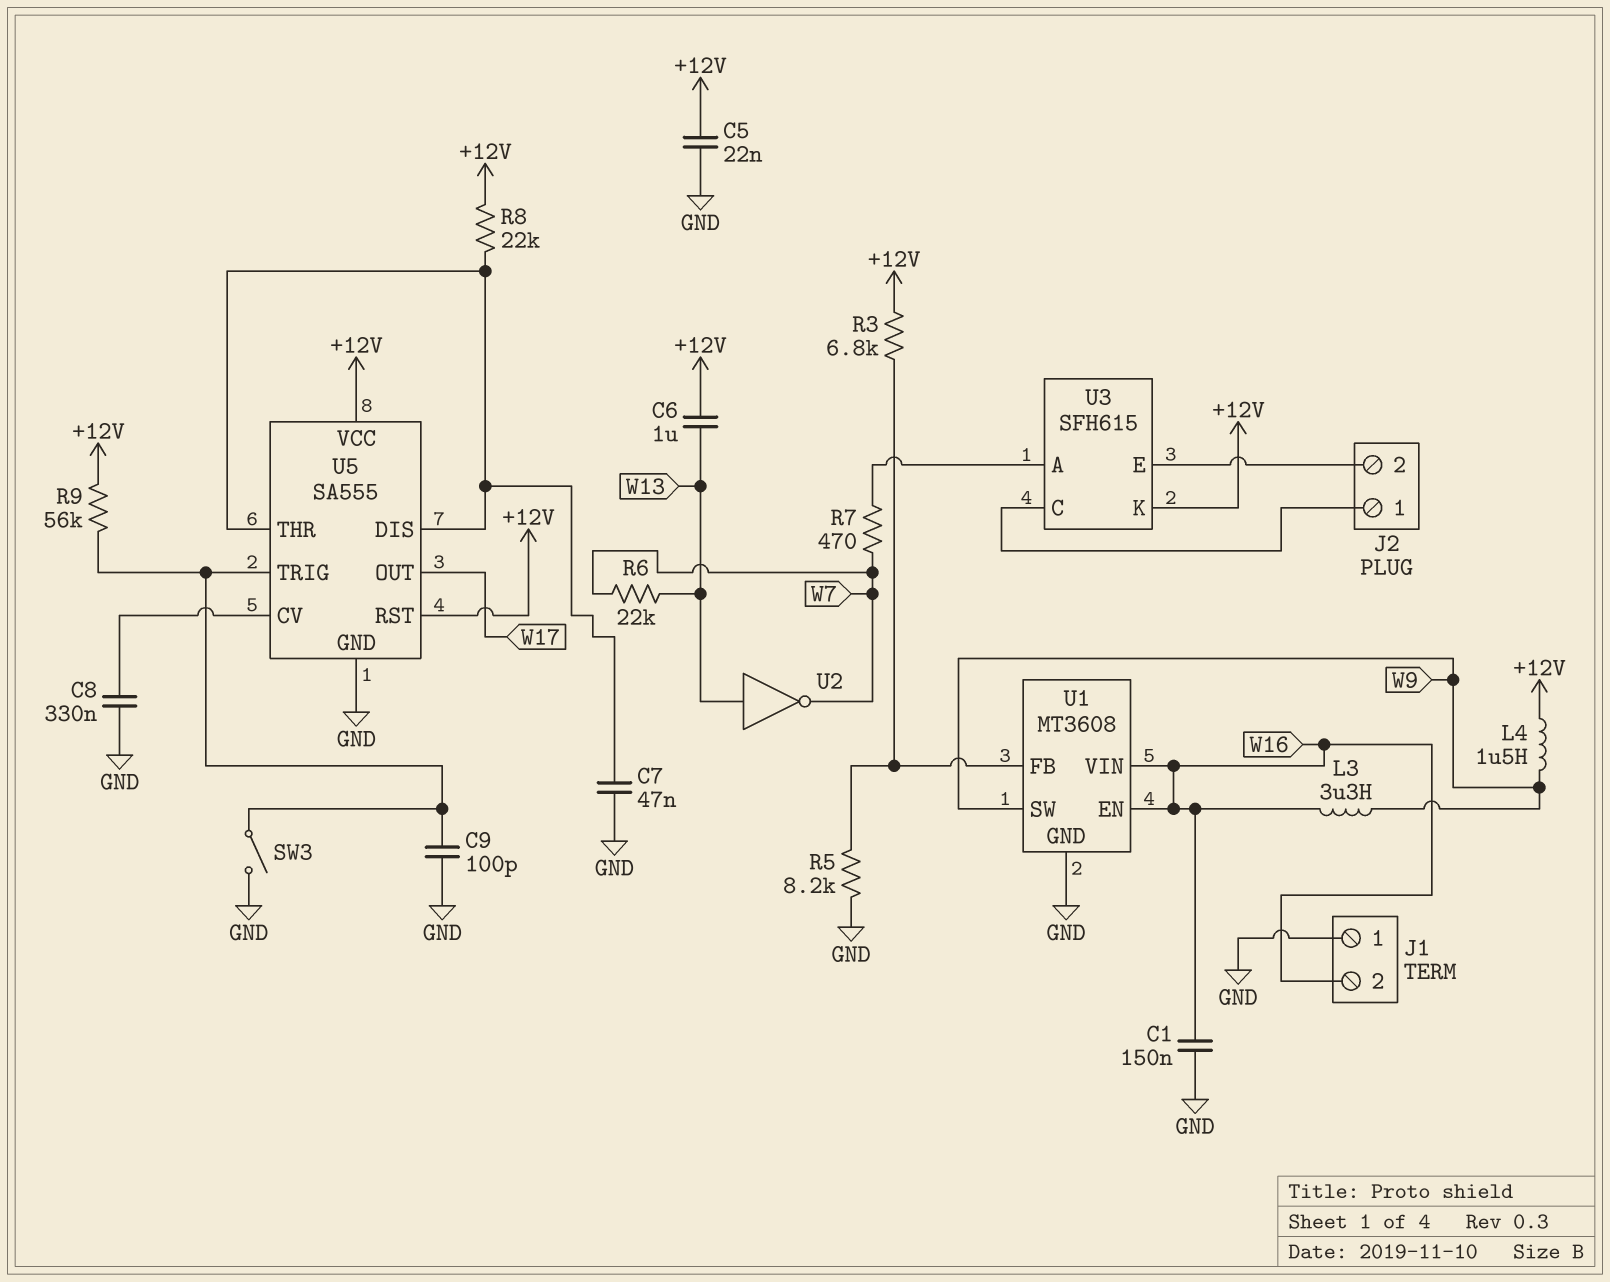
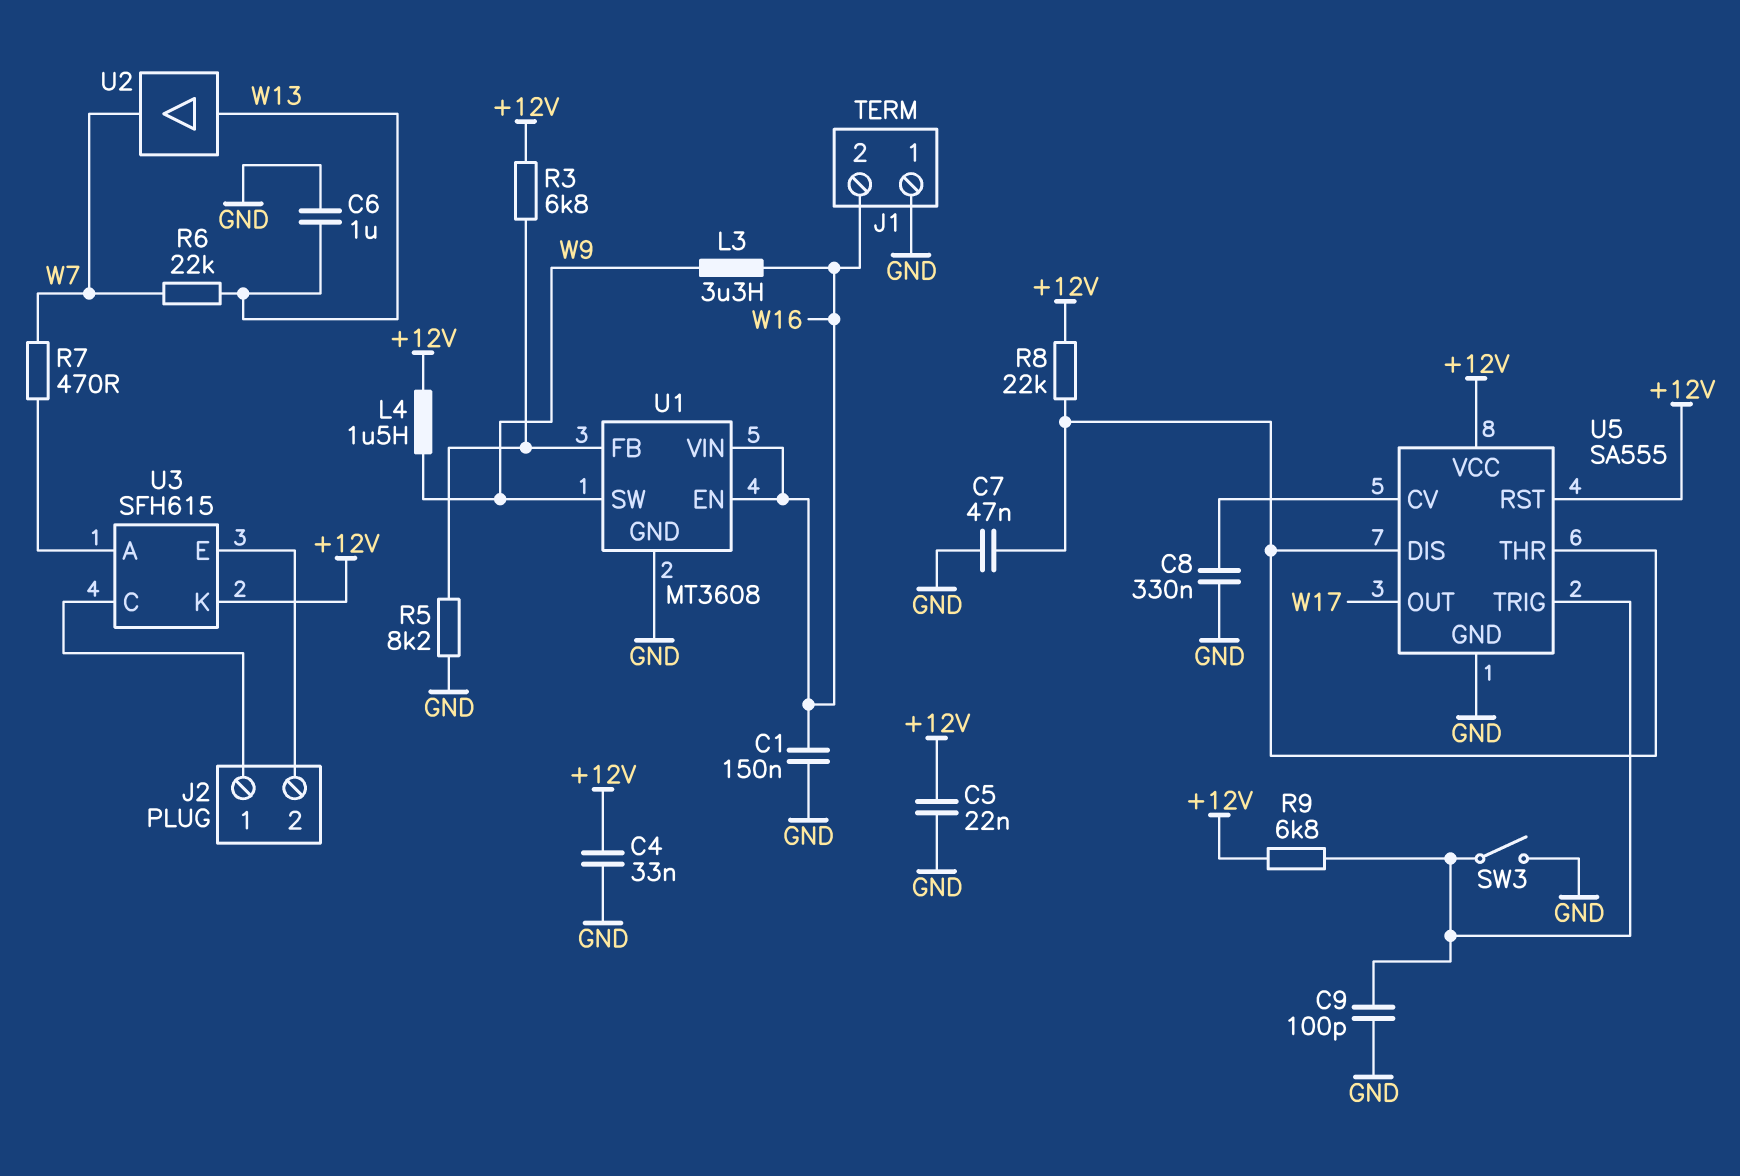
C4: none -> 33nF (+12V, GND)
C6: 1uF (+12V, W13) -> 1uF (GND, W13)
R9: 56k (+12V, U5/TRIG) -> 6.8k (+12V, U5/TRIG)
U2: NOT (in W13, out W7) -> buffer (in W13, out W7)

